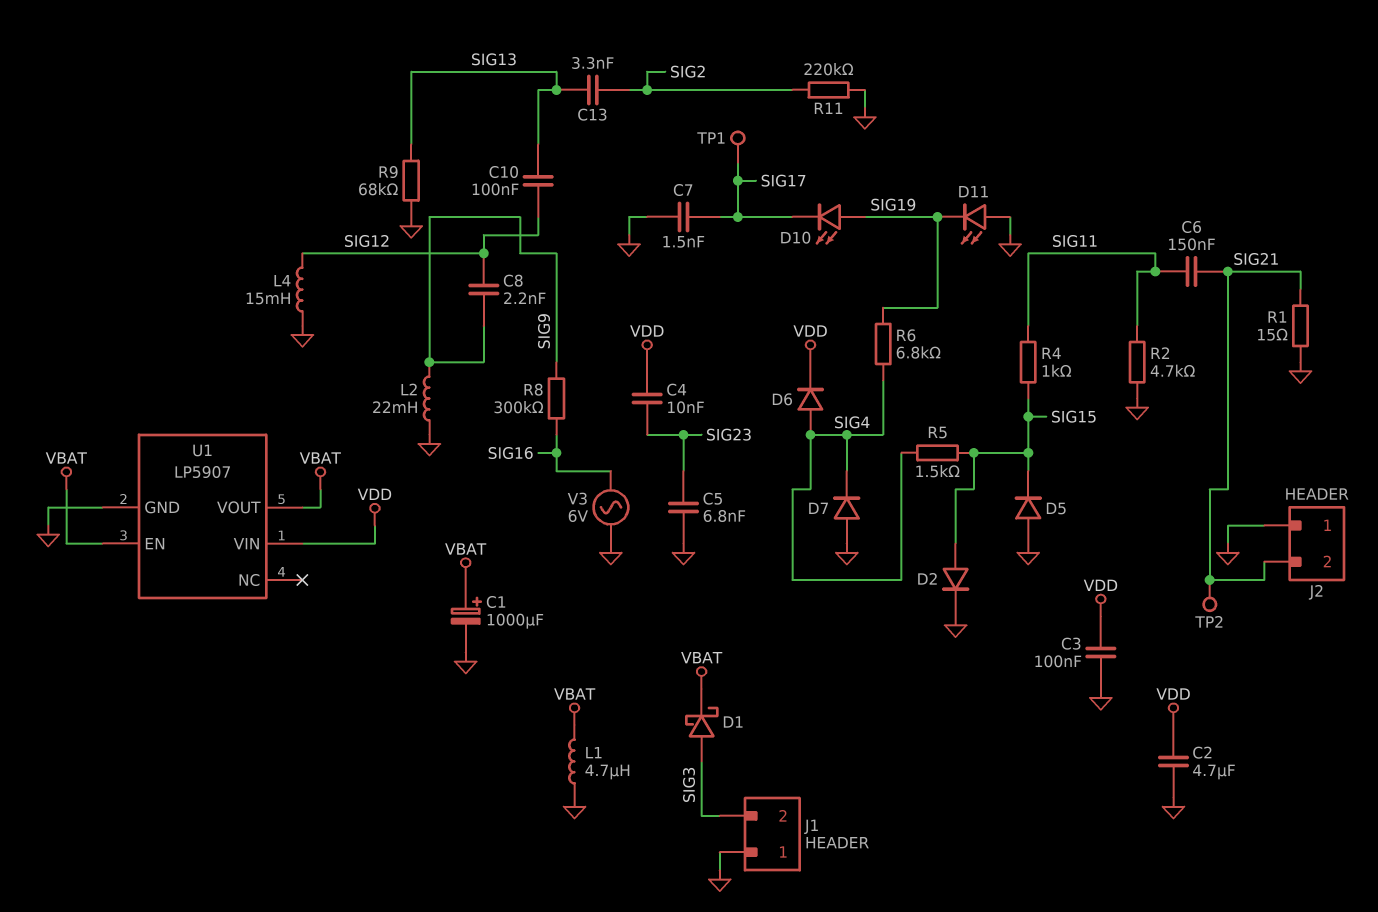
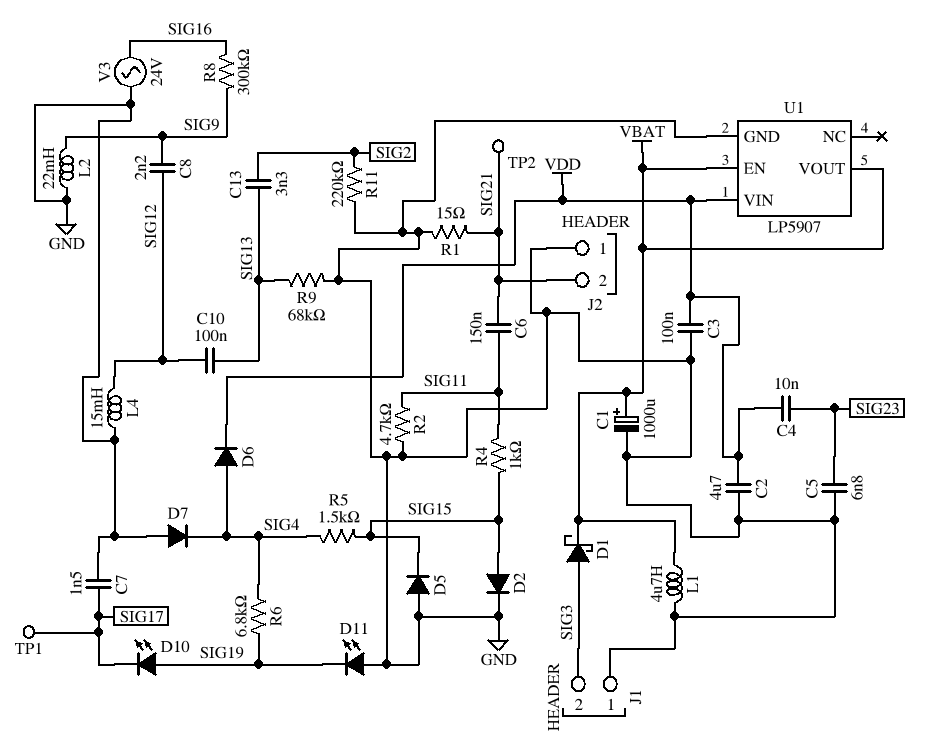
V3: AC 6V (GND, SIG16) -> AC 24V (GND, SIG16)

